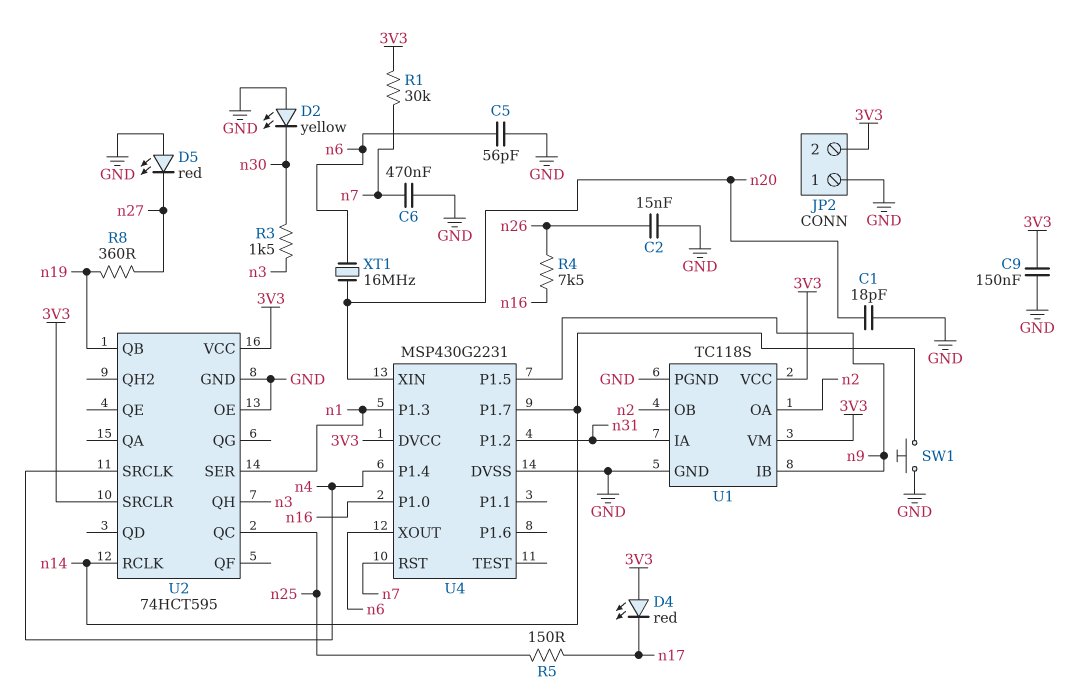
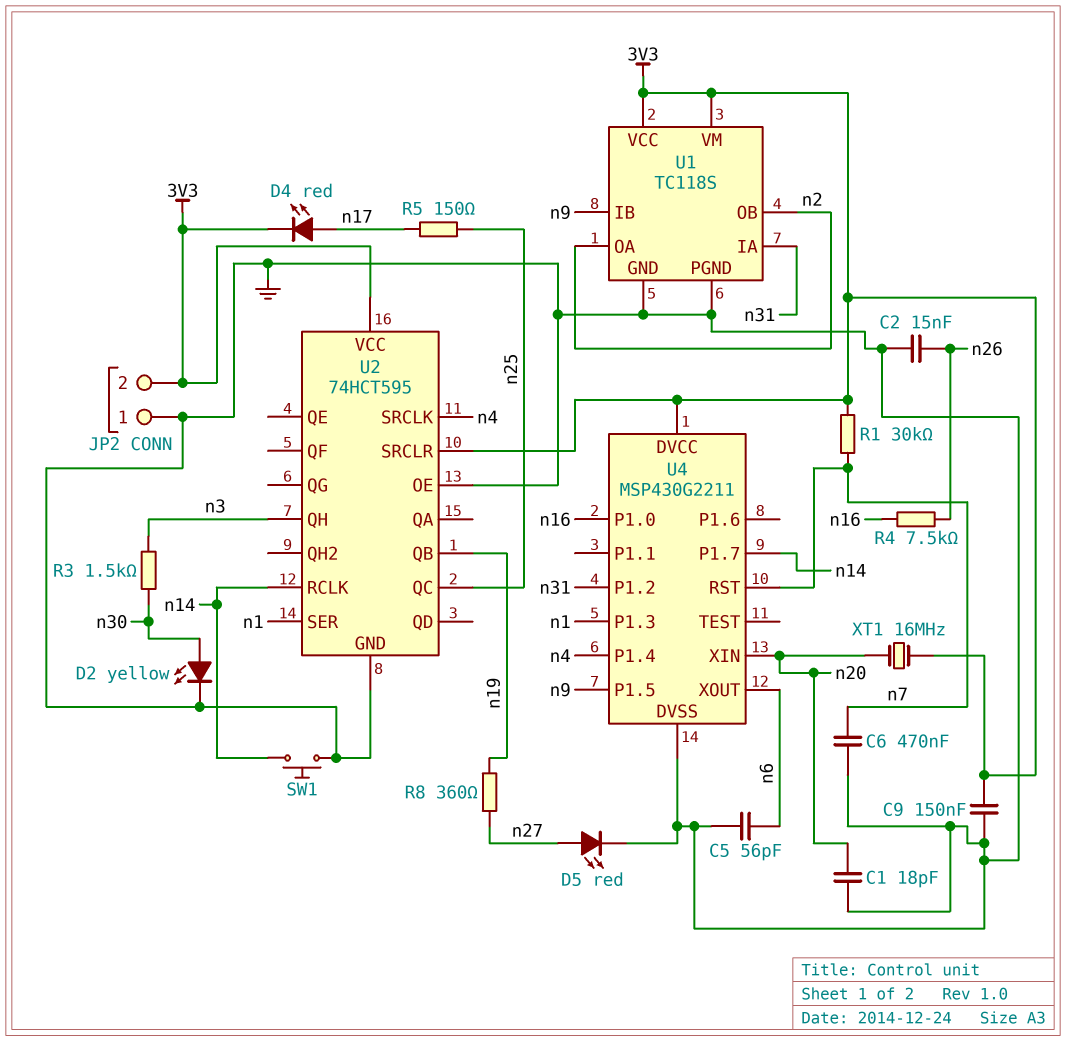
D2: LED yellow (A GND, K n30) -> LED yellow (A n30, K GND)
D4: LED red (A 3V3, K n17) -> LED red (A n17, K 3V3)
D5: LED red (A GND, K n27) -> LED red (A n27, K GND)
U4: MSP430G2231 -> MSP430G2211
XT1: 16MHz (n6, n20) -> 16MHz (3V3, n20)

